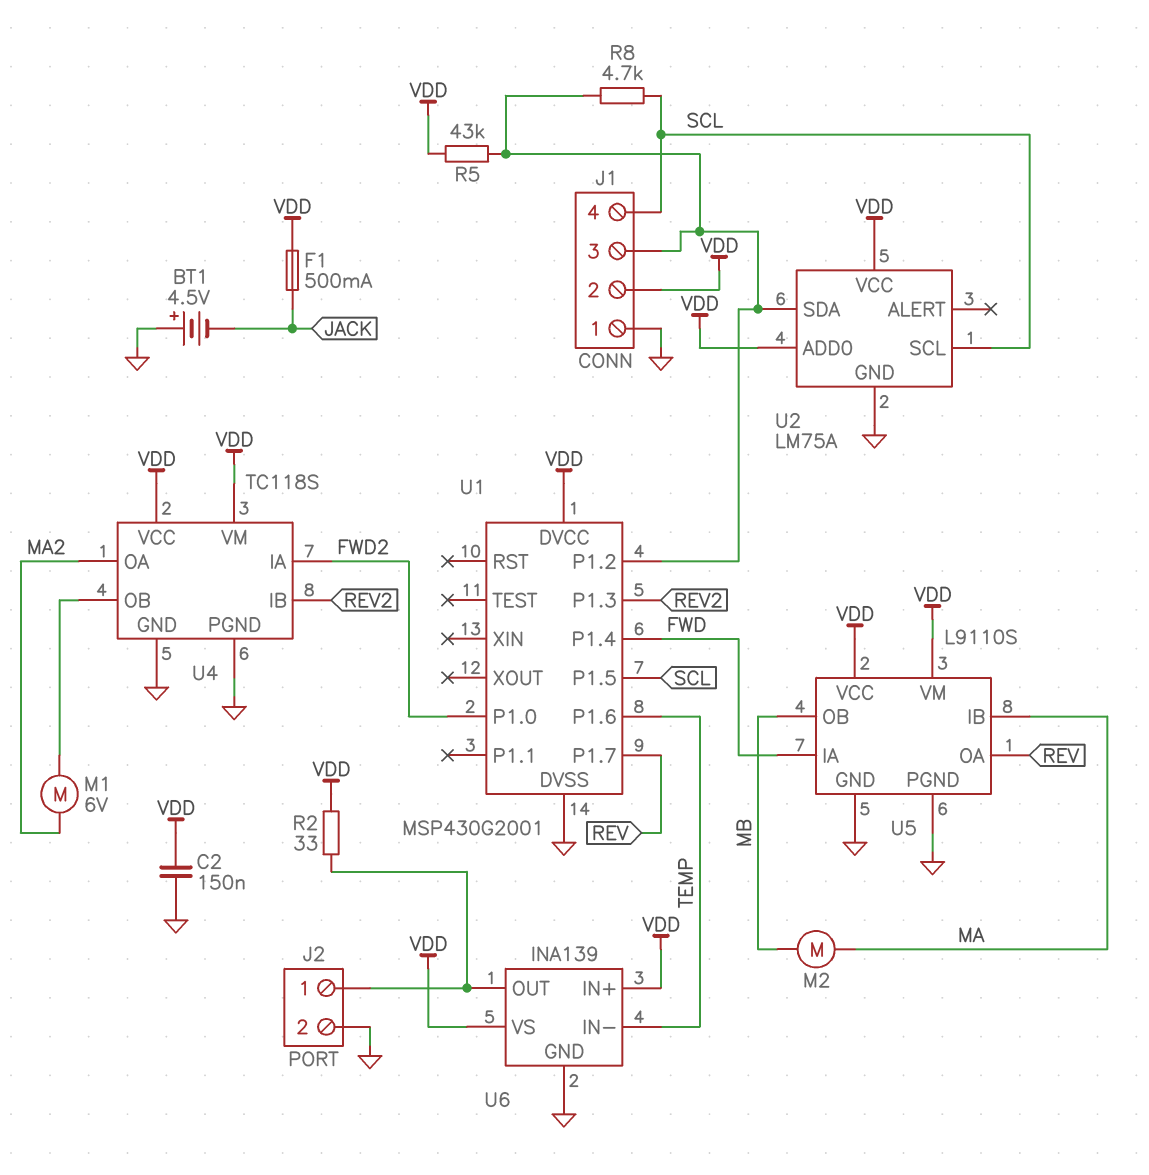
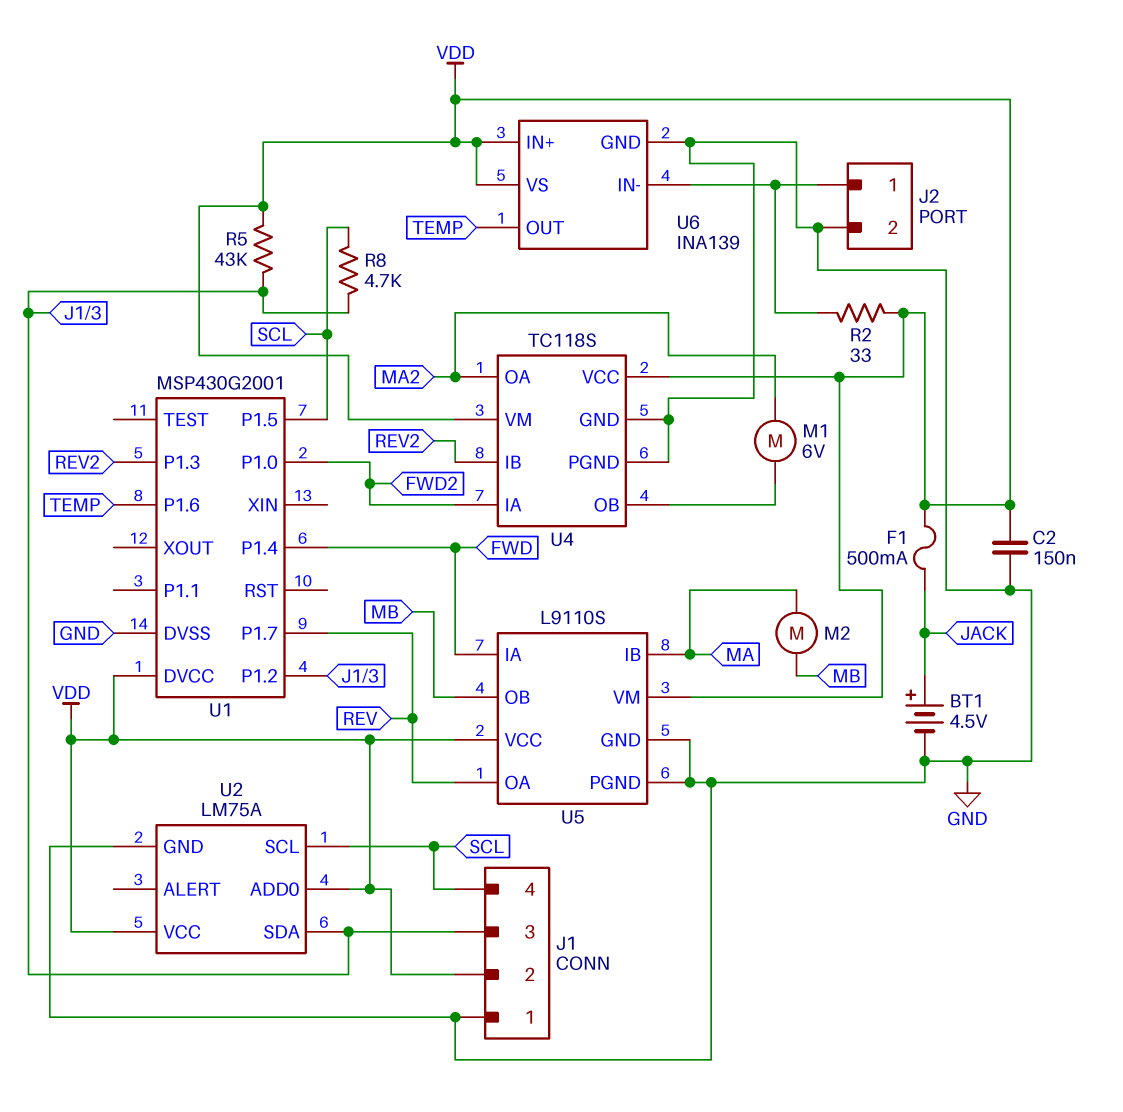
BT1: 4.5V (plus GND, minus JACK) -> 4.5V (plus JACK, minus GND)
U6 pin IN-: TEMP -> J2/1
U6 pin OUT: J2/1 -> TEMP

